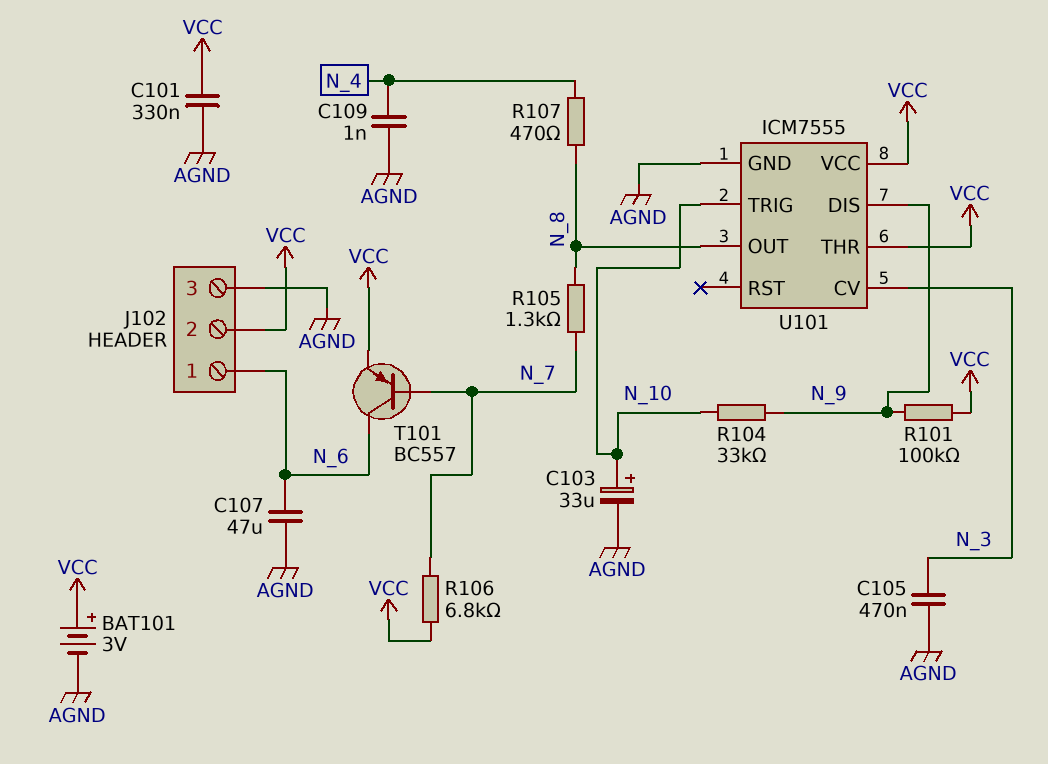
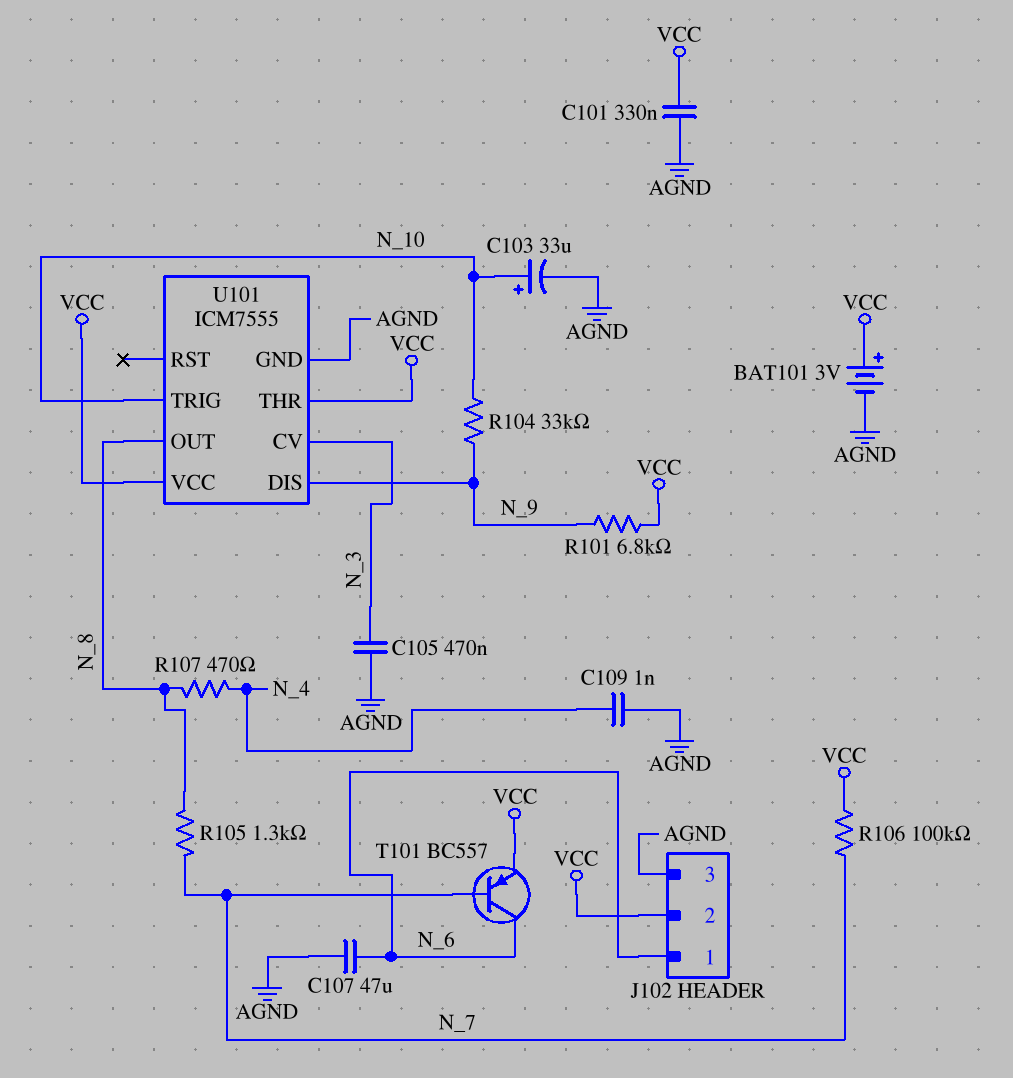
R101: 100k (N_9, VCC) -> 6.8k (N_9, VCC)
R106: 6.8k (N_7, VCC) -> 100k (N_7, VCC)

